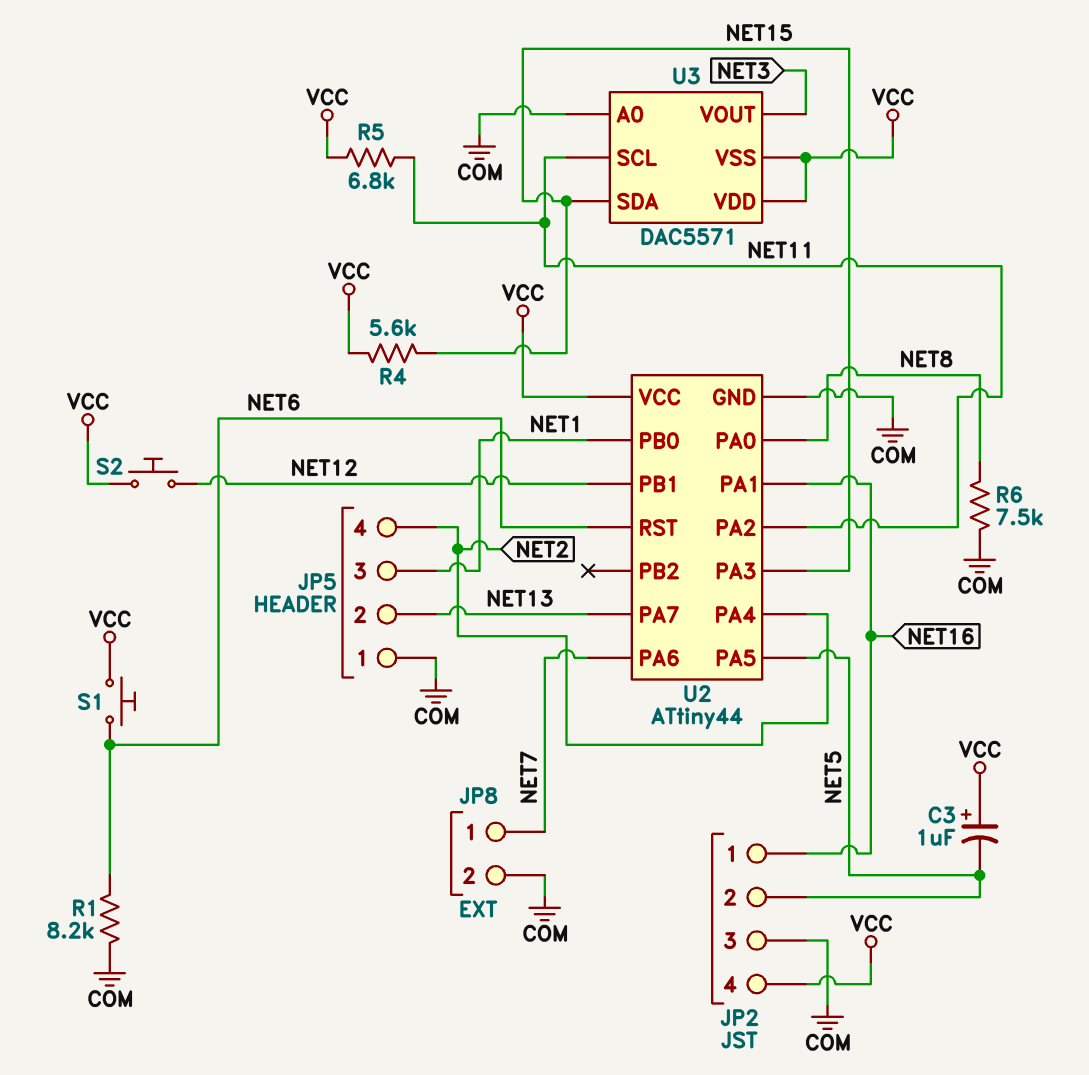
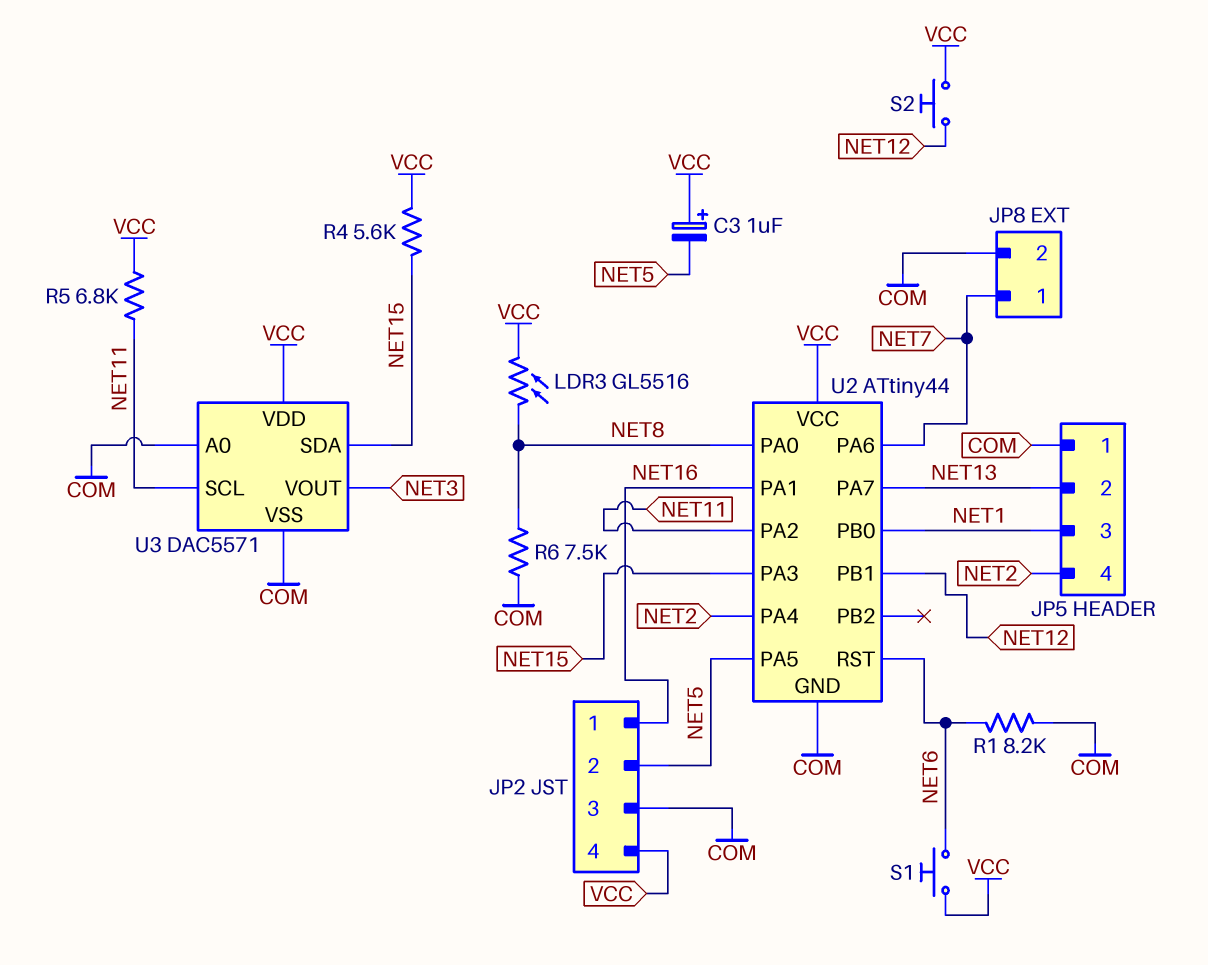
LDR3: none -> GL5516 (NET8, VCC)
U3 pin VSS: VCC -> COM

